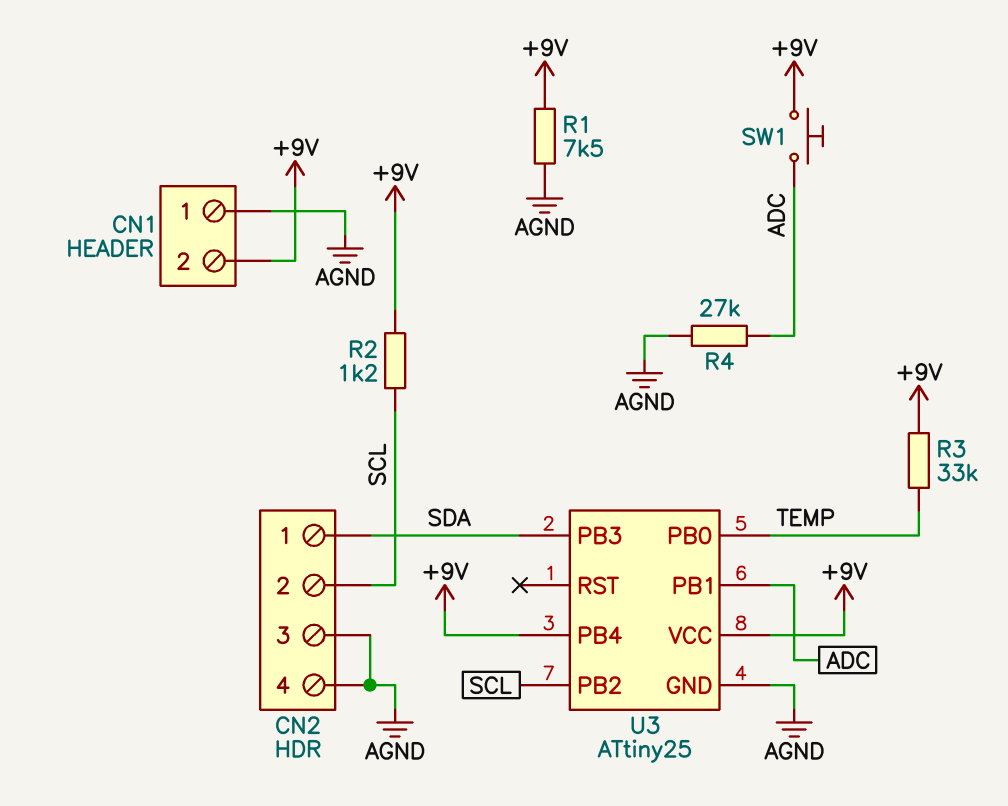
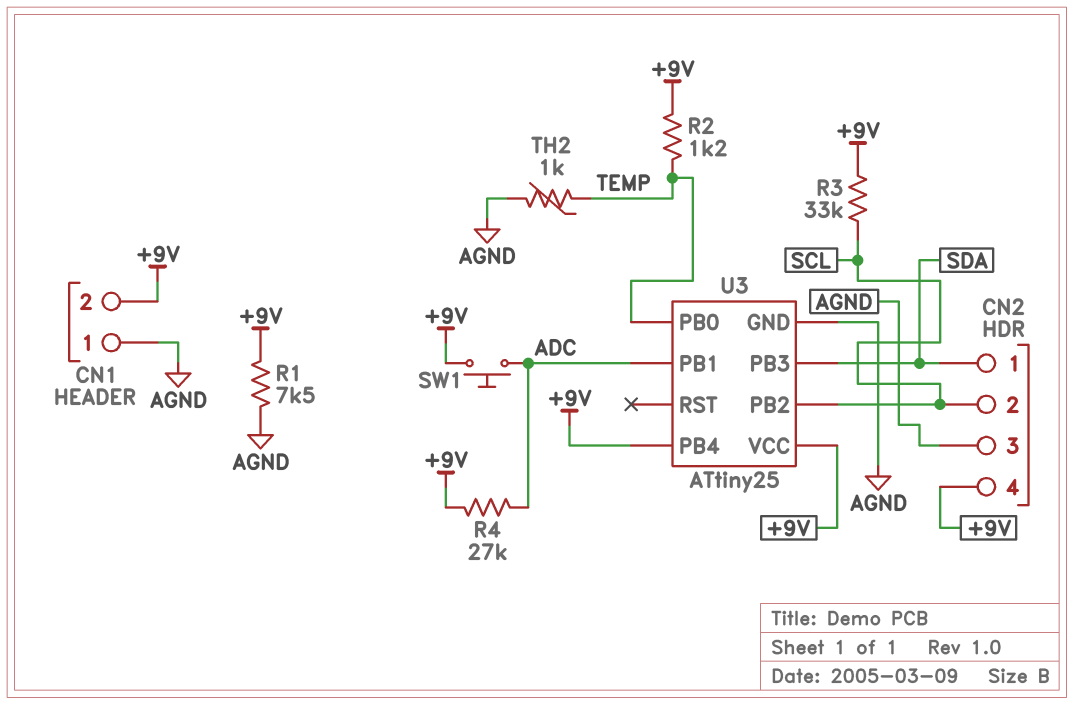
CN2 pin 4: AGND -> +9V
R2: 1.2k (+9V, SCL) -> 1.2k (+9V, TEMP)
R3: 33k (+9V, TEMP) -> 33k (+9V, SCL)
R4: 27k (ADC, AGND) -> 27k (+9V, ADC)
TH2: none -> 1k (AGND, TEMP)

